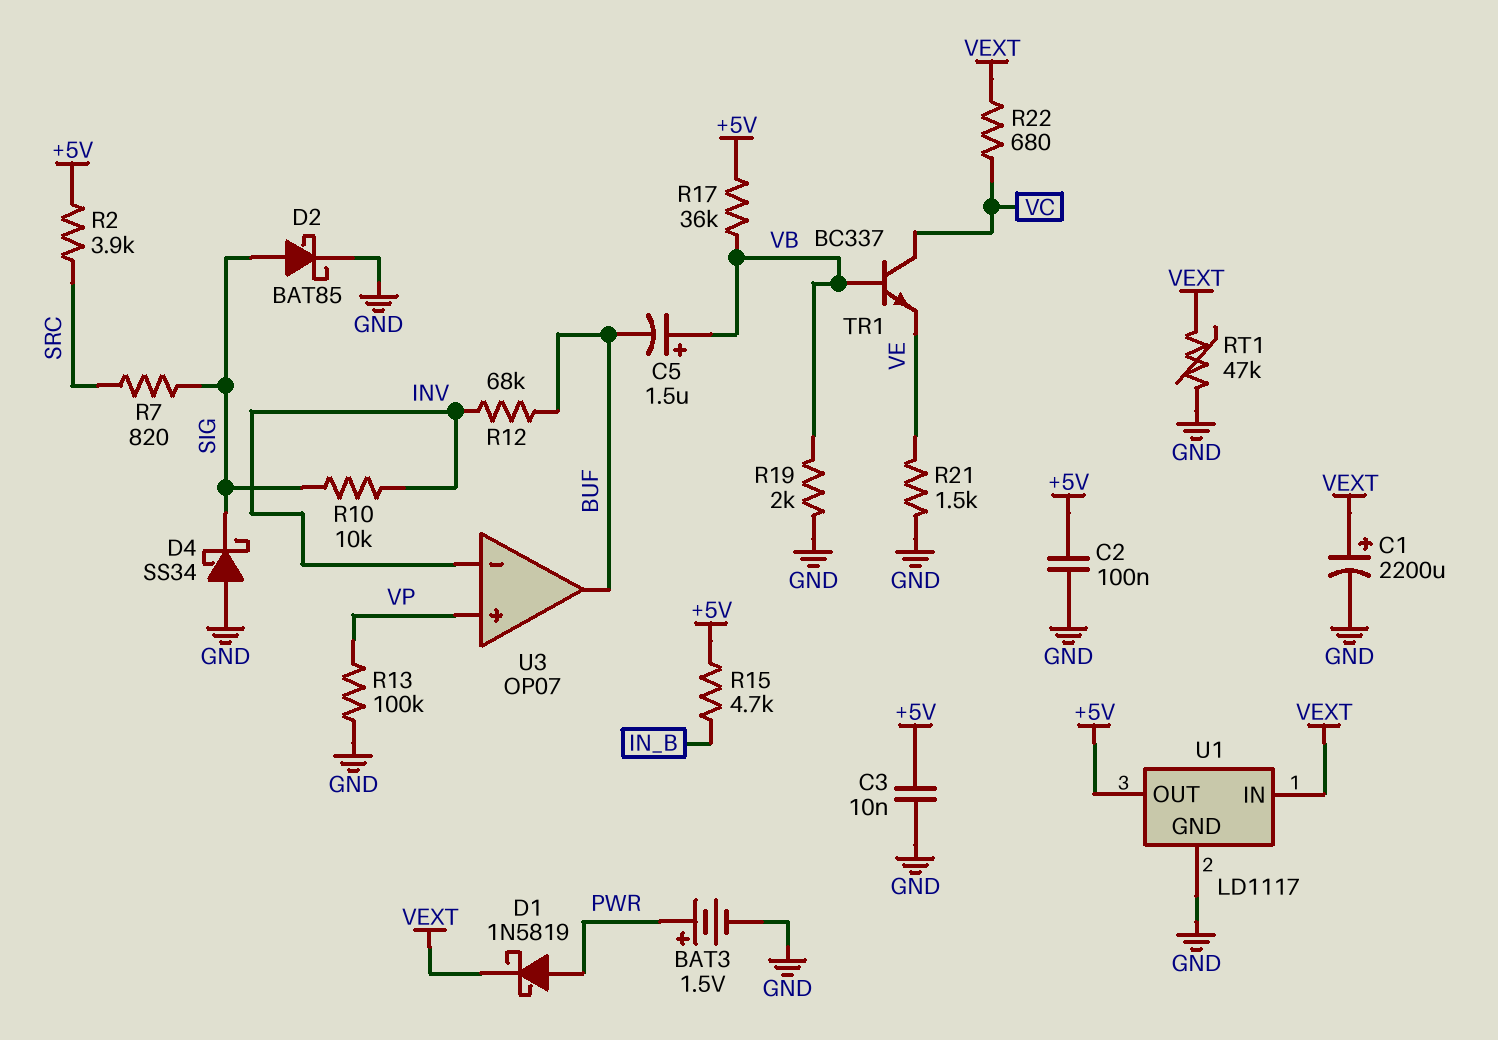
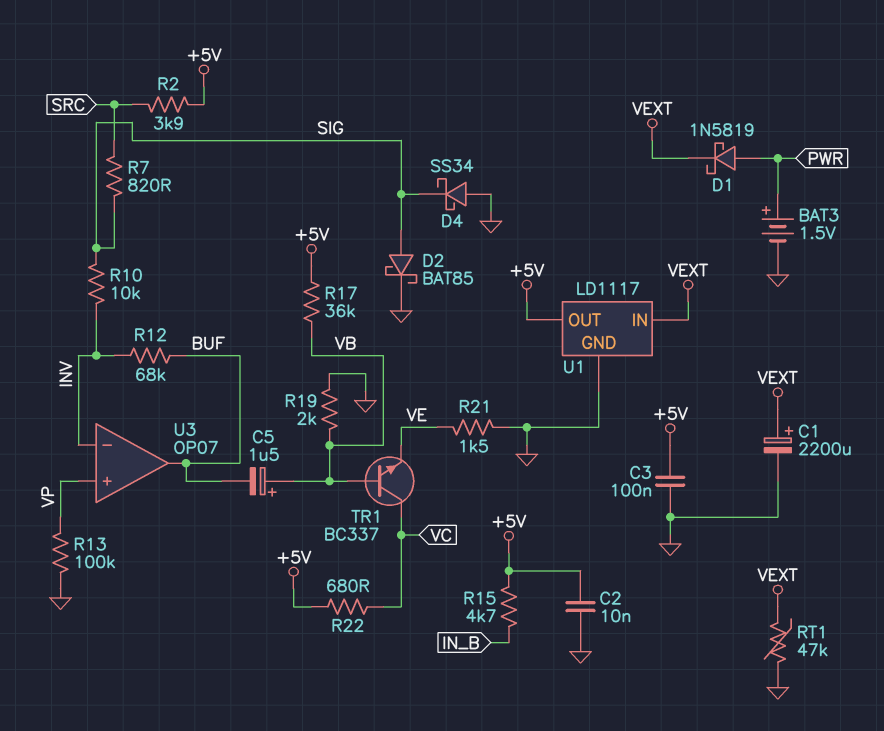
C2: 100nF (+5V, GND) -> 10nF (+5V, GND)
C3: 10nF (+5V, GND) -> 100nF (+5V, GND)
R22: 680 (VC, VEXT) -> 680 (+5V, VC)

